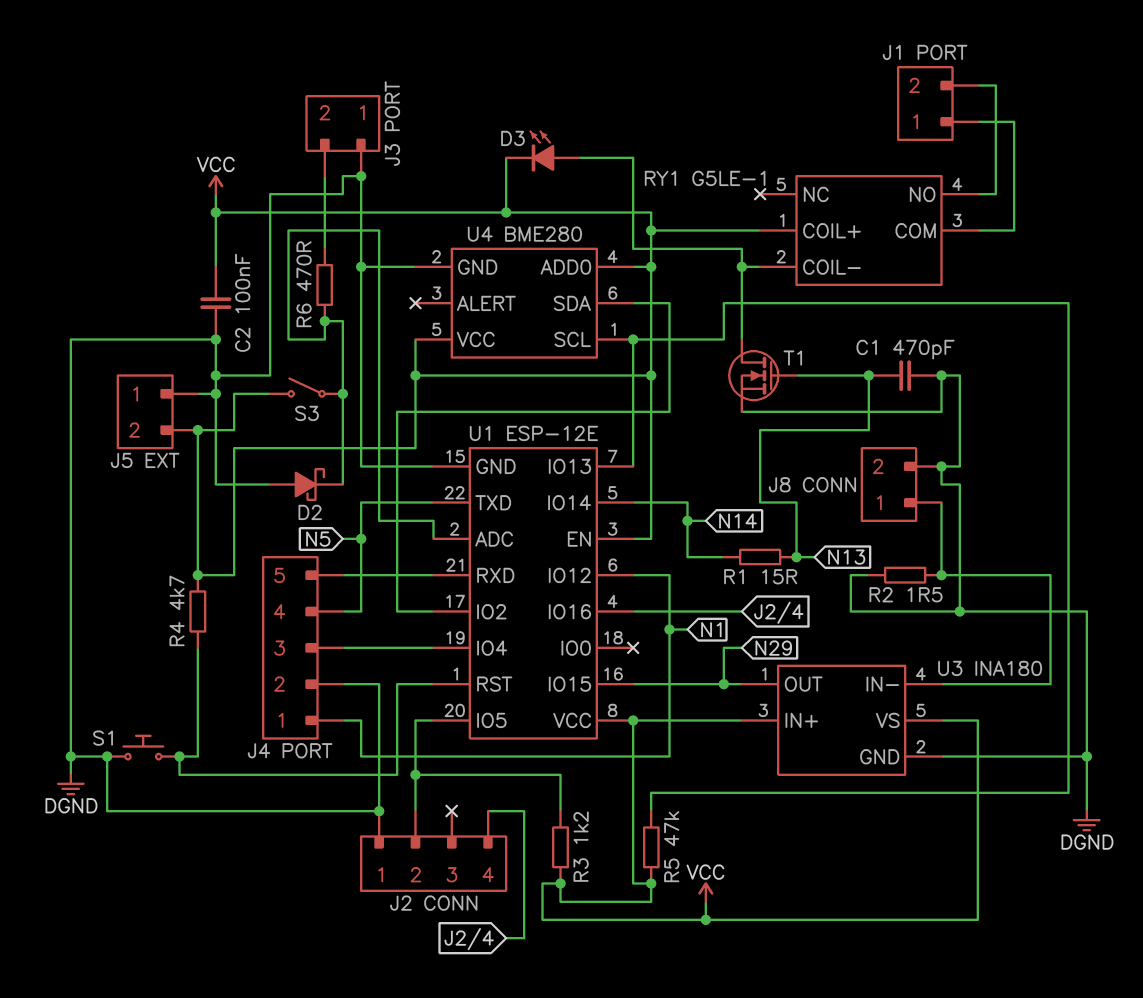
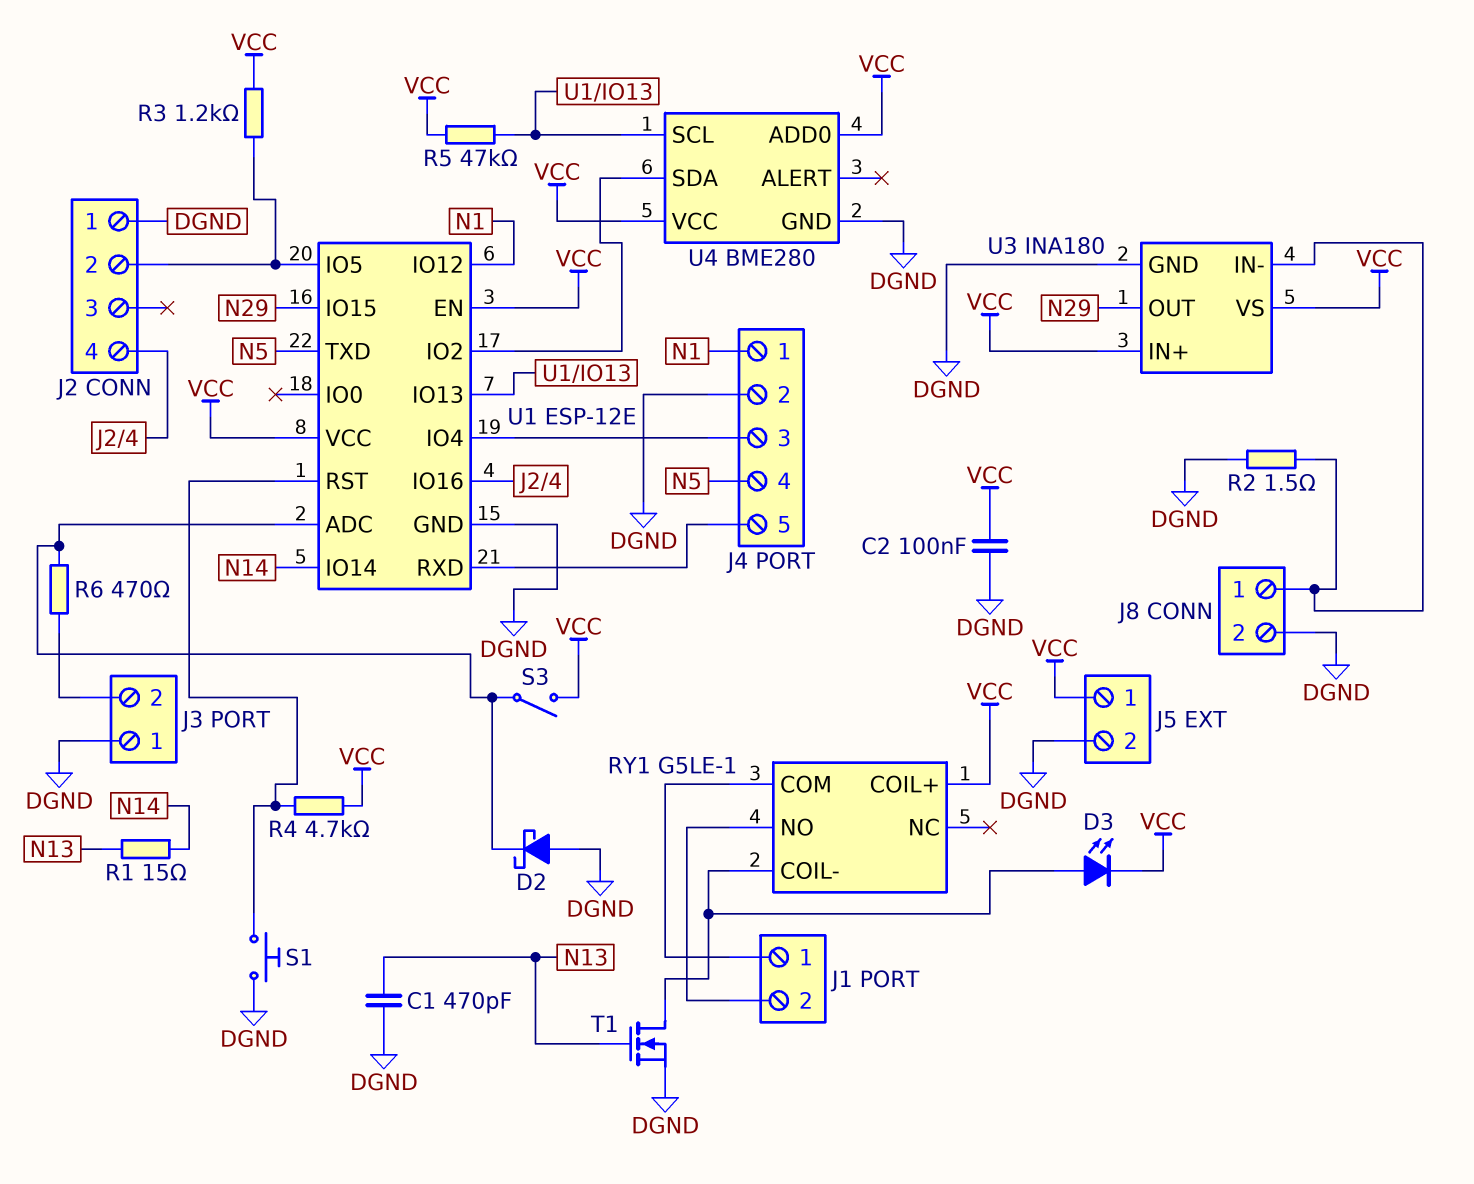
J5 pin 1: DGND -> VCC
J5 pin 2: VCC -> DGND

